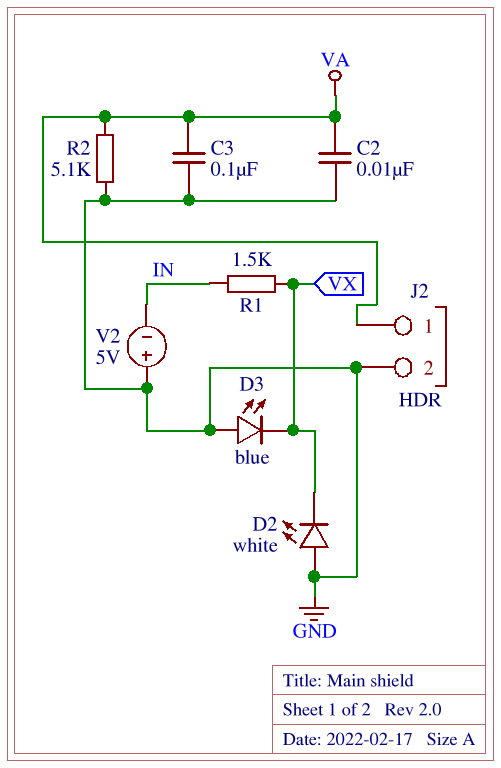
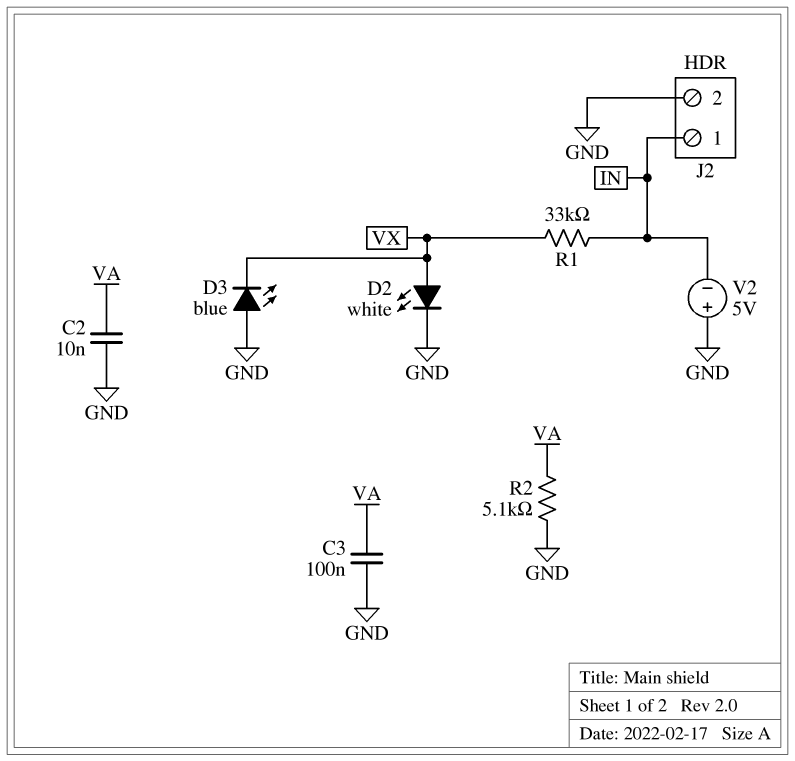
D2: LED white (A GND, K VX) -> LED white (A VX, K GND)
J2 pin 1: VA -> IN
R1: 1.5k (IN, VX) -> 33k (IN, VX)

